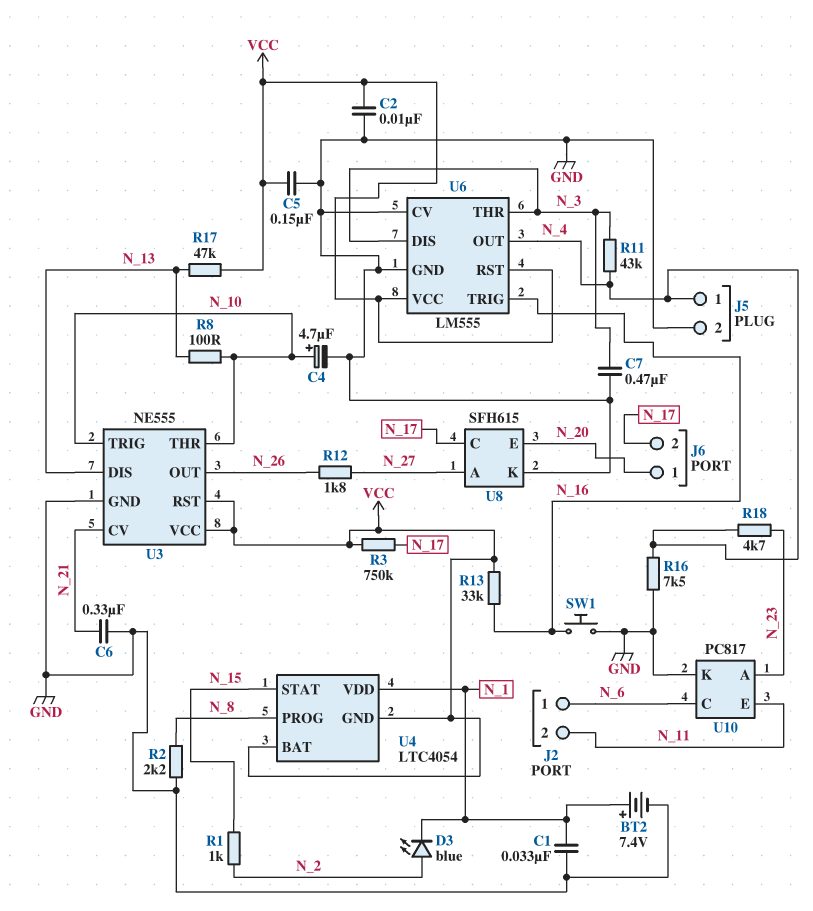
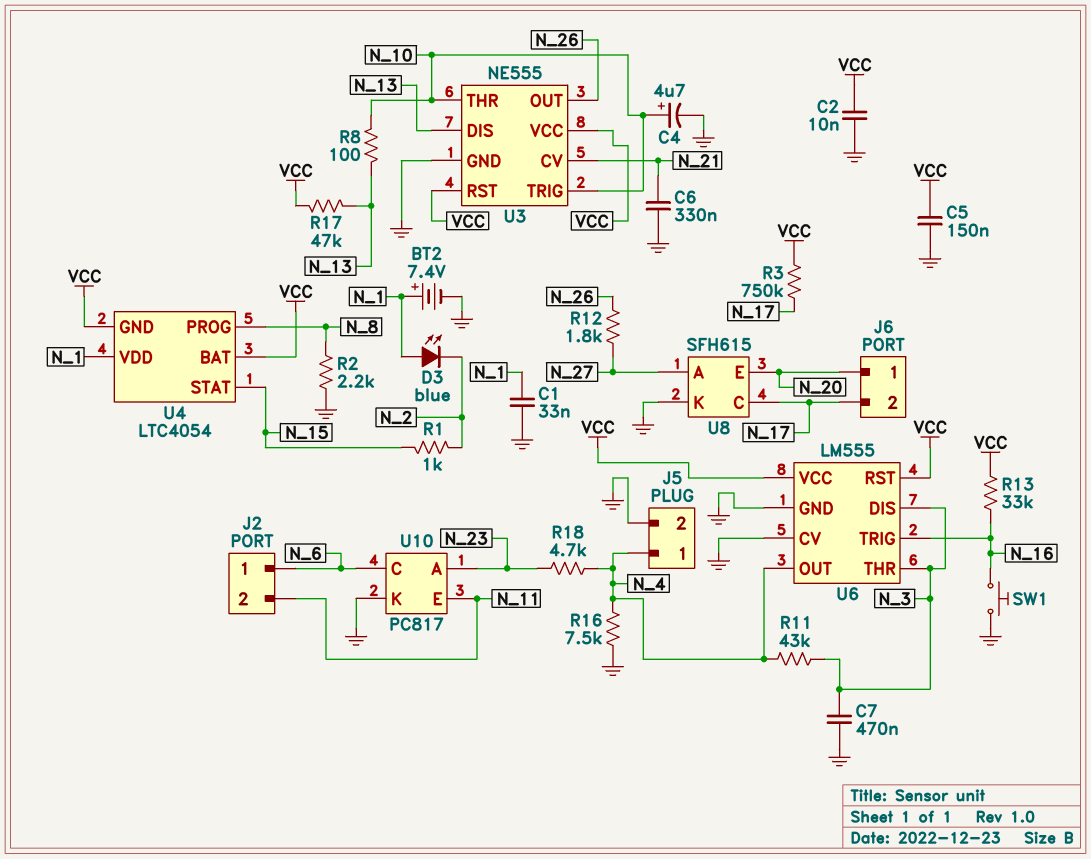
D3: LED blue (A N_2, K N_1) -> LED blue (A N_1, K N_2)

